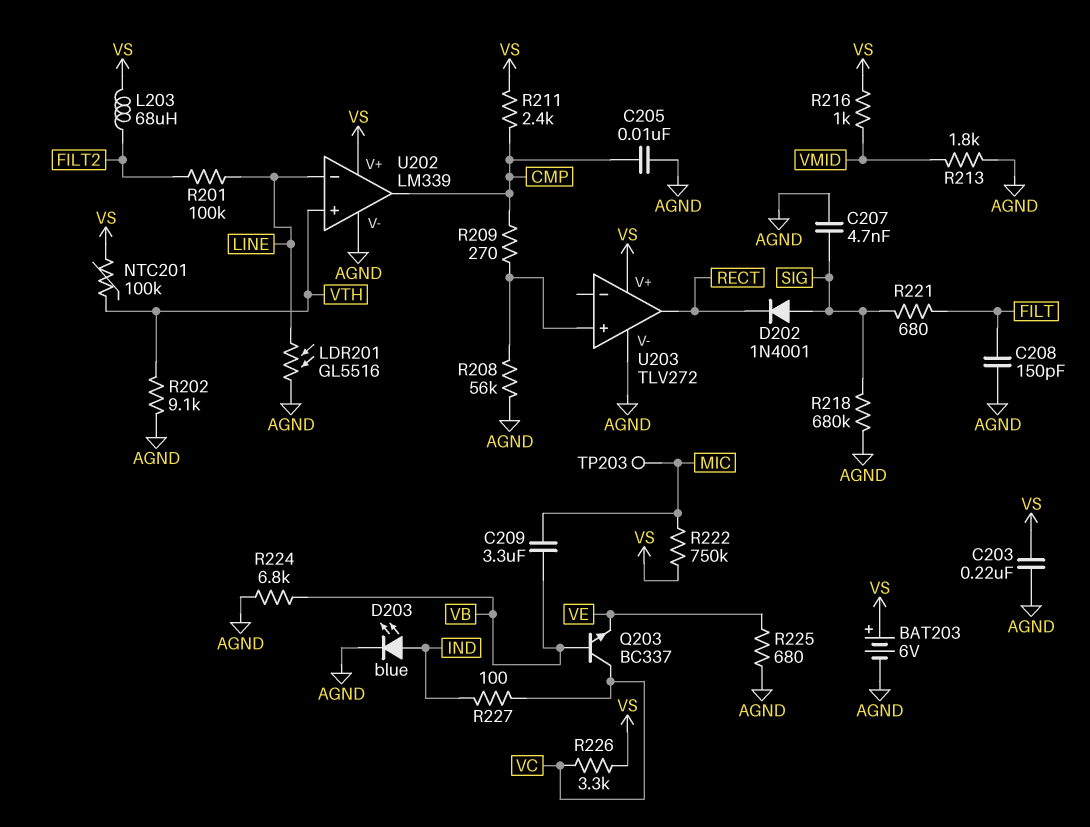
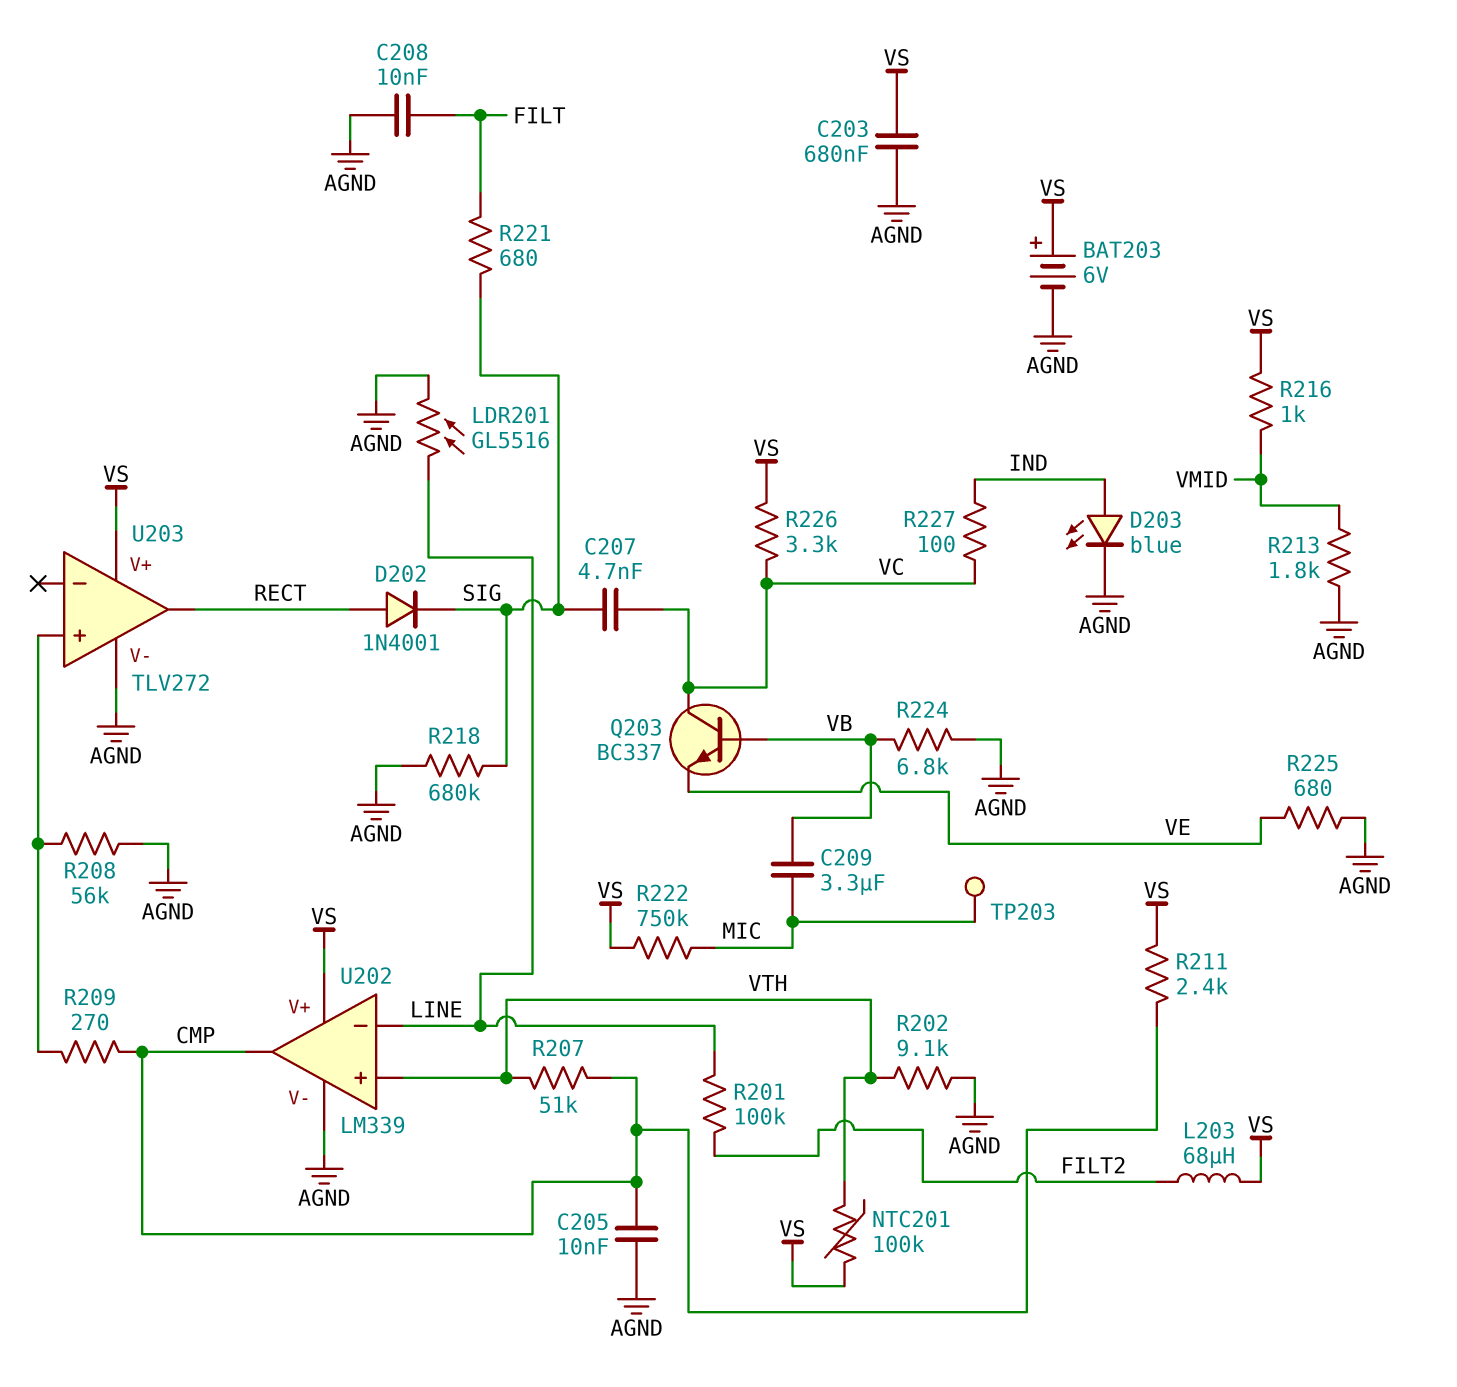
C203: 220nF (AGND, VS) -> 680nF (AGND, VS)
C207: 4.7nF (AGND, SIG) -> 4.7nF (SIG, VC)
C208: 150pF (AGND, FILT) -> 10nF (AGND, FILT)
D202: diode 1N4001 (A SIG, K RECT) -> diode 1N4001 (A RECT, K SIG)
R207: none -> 51k (CMP, VTH)

